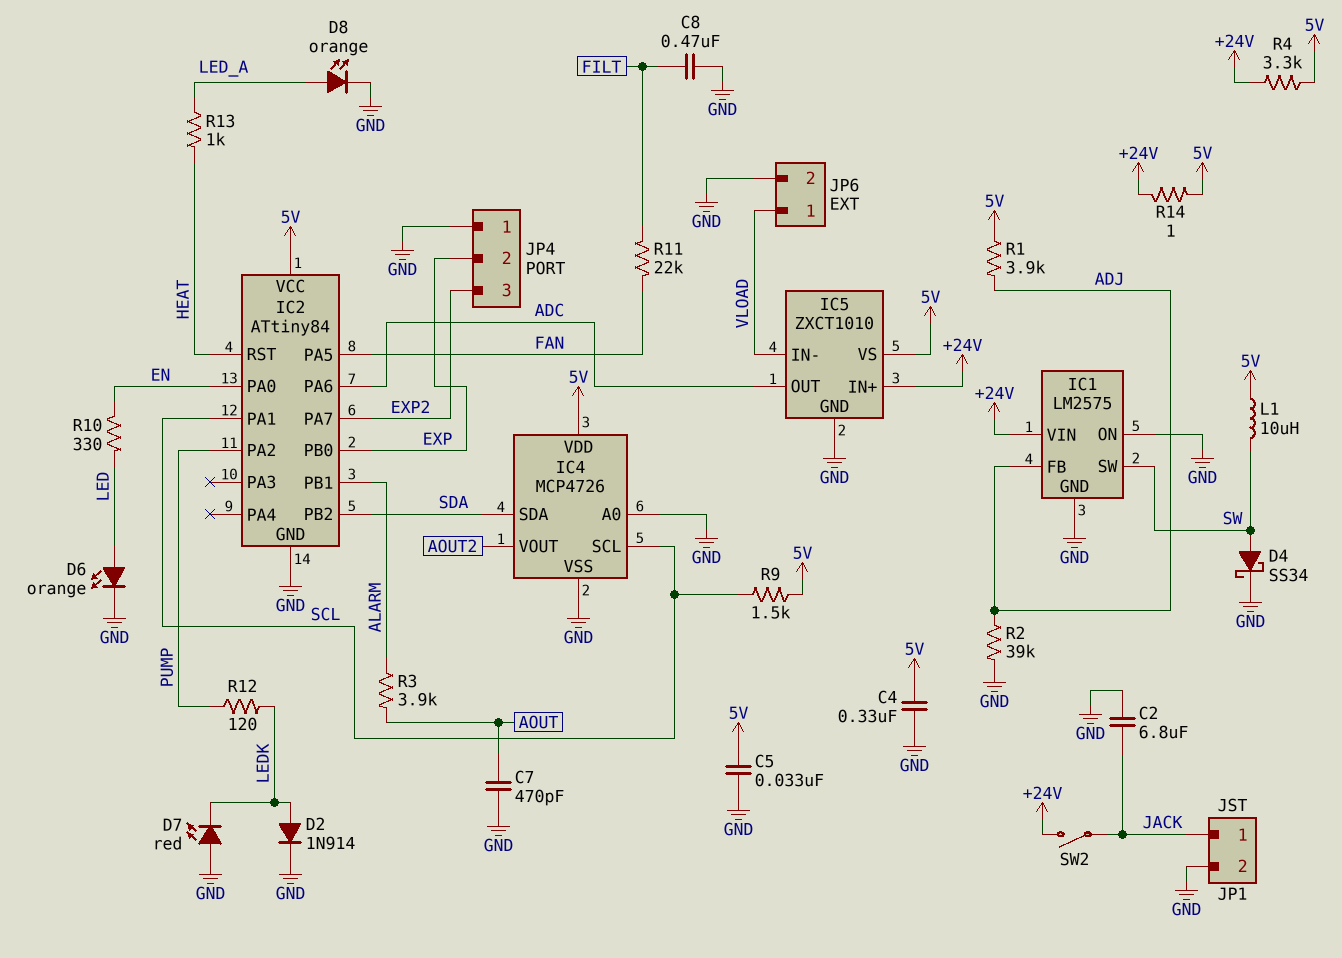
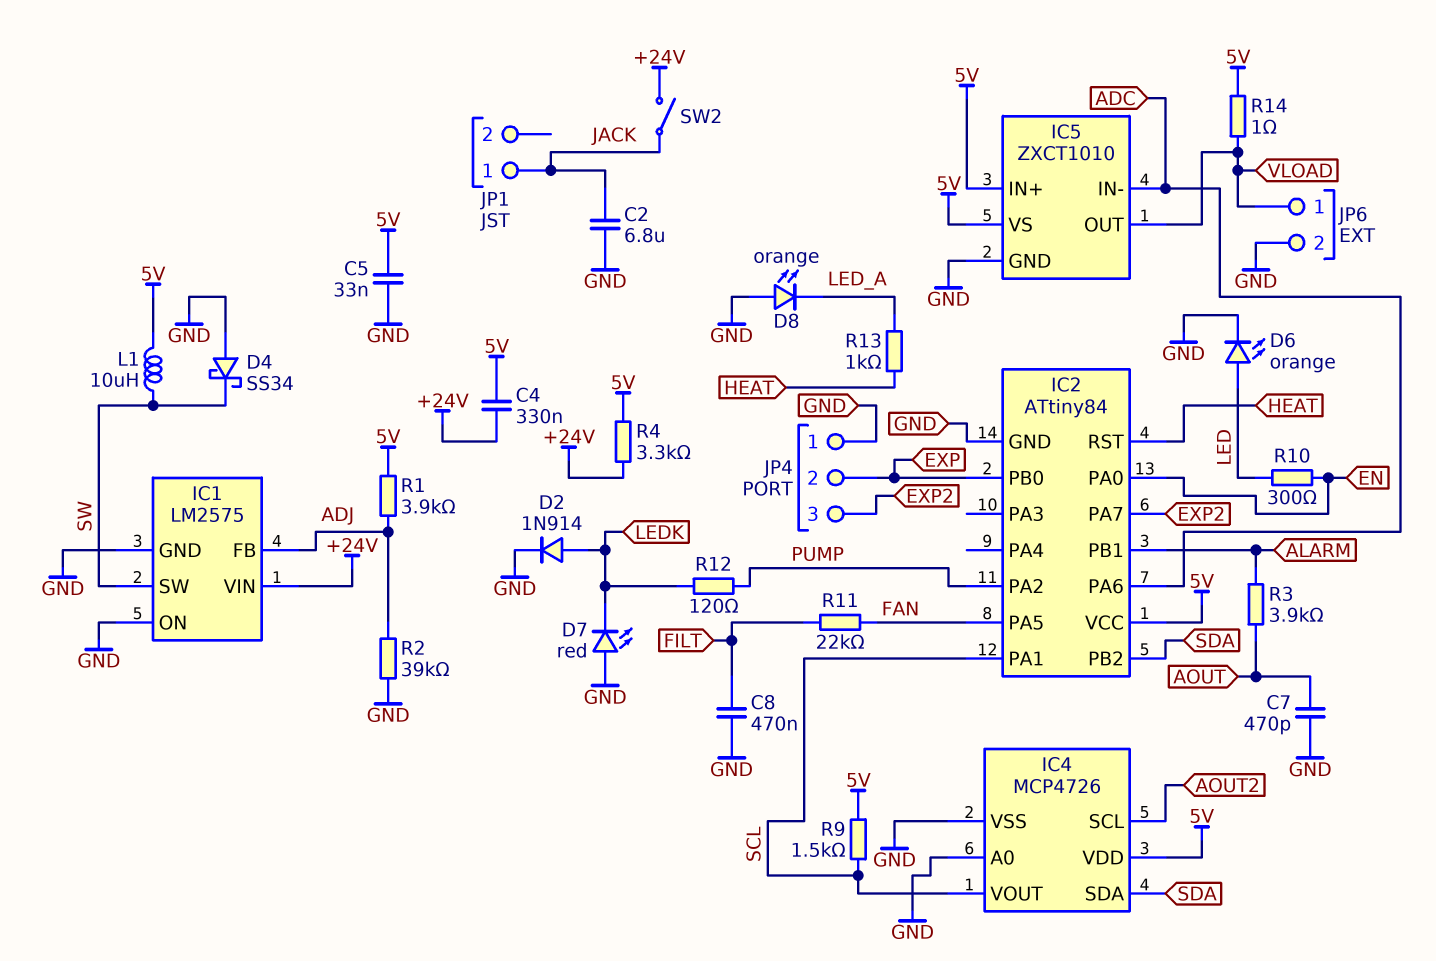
C4: 330nF (5V, GND) -> 330nF (+24V, 5V)
D4: schottky SS34 (A SW, K GND) -> schottky SS34 (A GND, K SW)
D8: LED orange (A LED_A, K GND) -> LED orange (A GND, K LED_A)
IC4 pin SCL: SCL -> AOUT2
IC4 pin VOUT: AOUT2 -> SCL
IC5 pin IN+: +24V -> 5V
IC5 pin IN-: VLOAD -> ADC
IC5 pin OUT: ADC -> VLOAD
JP1 pin 2: GND -> none
R10: 330 (EN, LED) -> 300 (EN, LED)
R14: 1 (+24V, 5V) -> 1 (5V, VLOAD)

